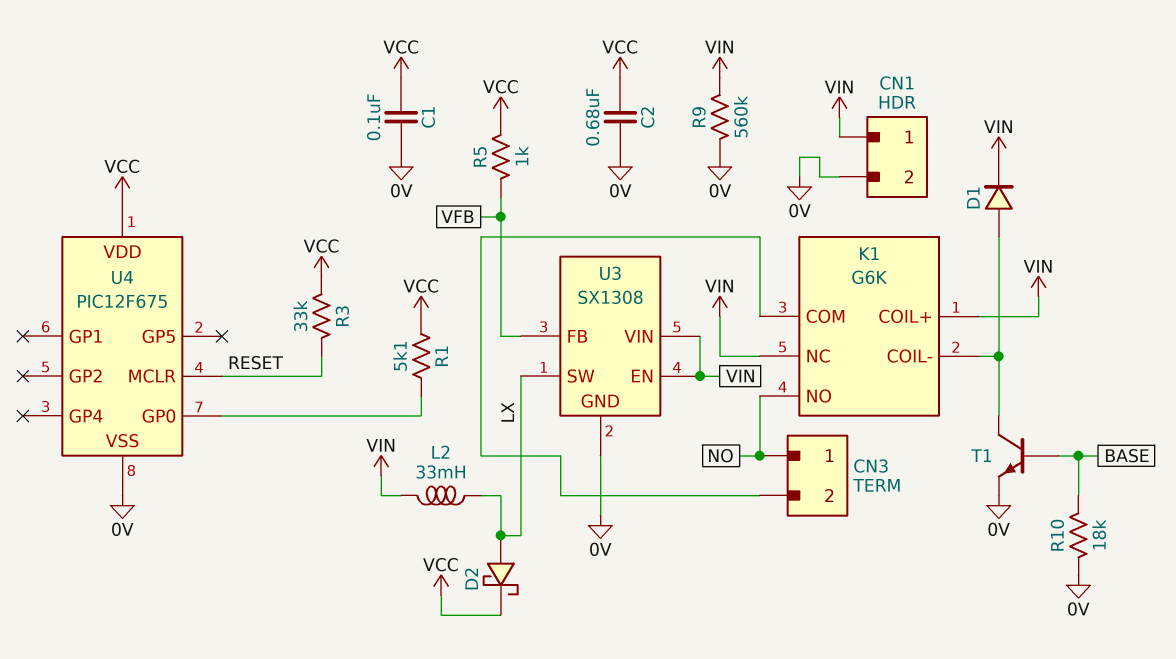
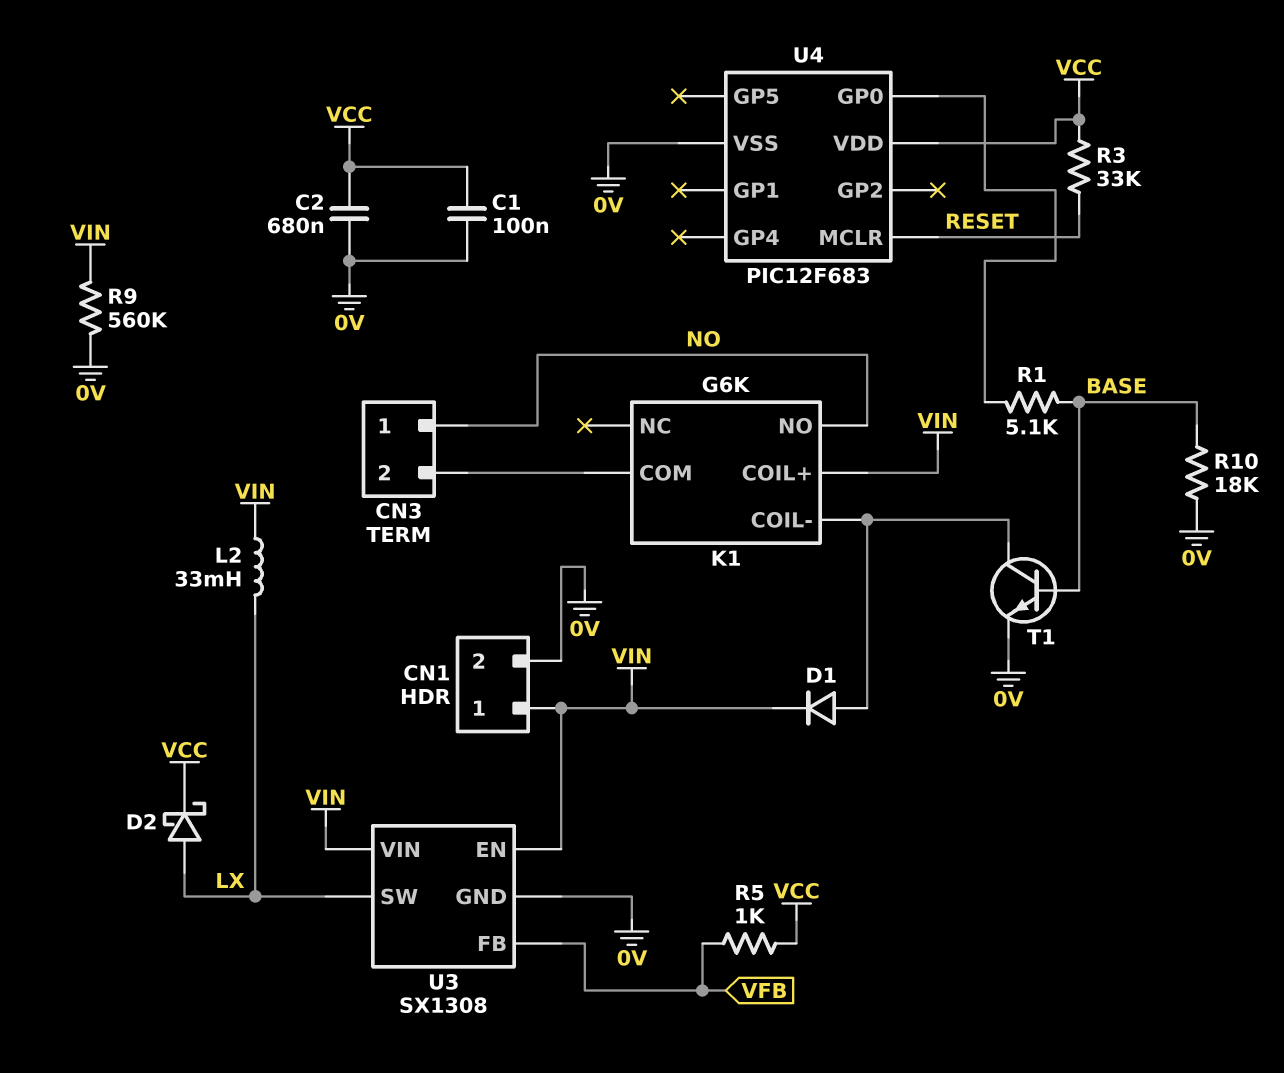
K1 pin NC: VIN -> none
R1: 5.1k (U4/GP0, VCC) -> 5.1k (BASE, U4/GP0)
U4: PIC12F675 -> PIC12F683

